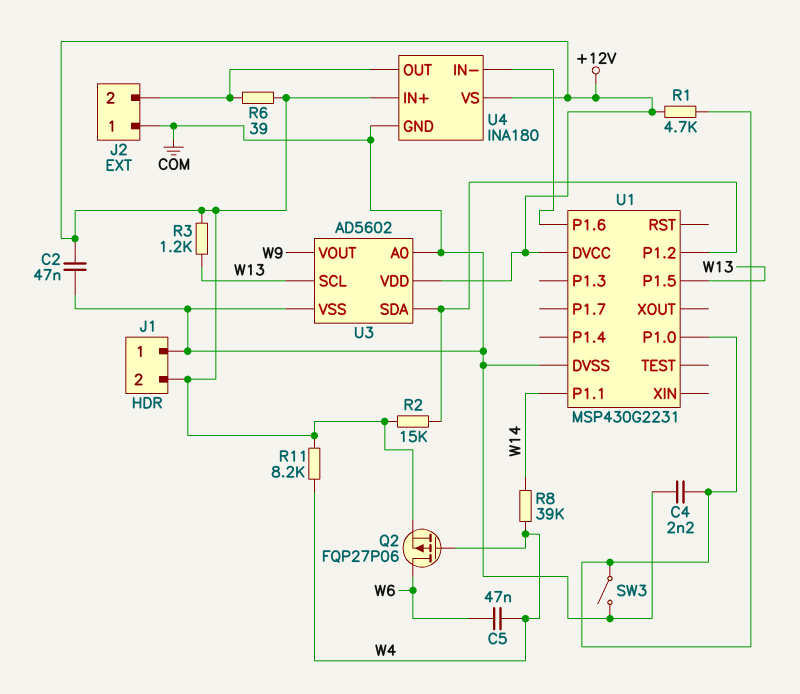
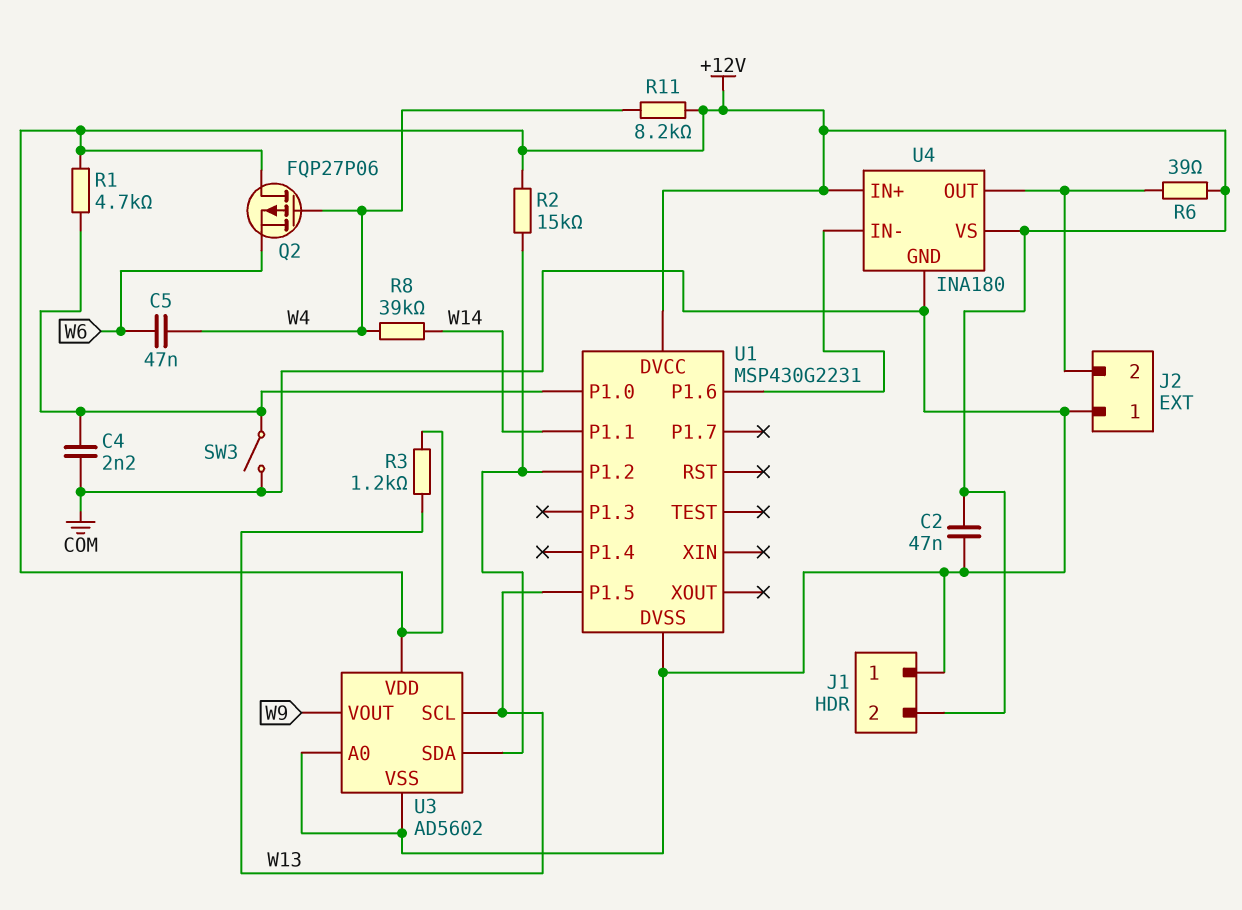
Q2: PMOS FQP27P06 (G W4, D W6, S +12V) -> PMOS FQP27P06 (G W4, D +12V, S W6)

